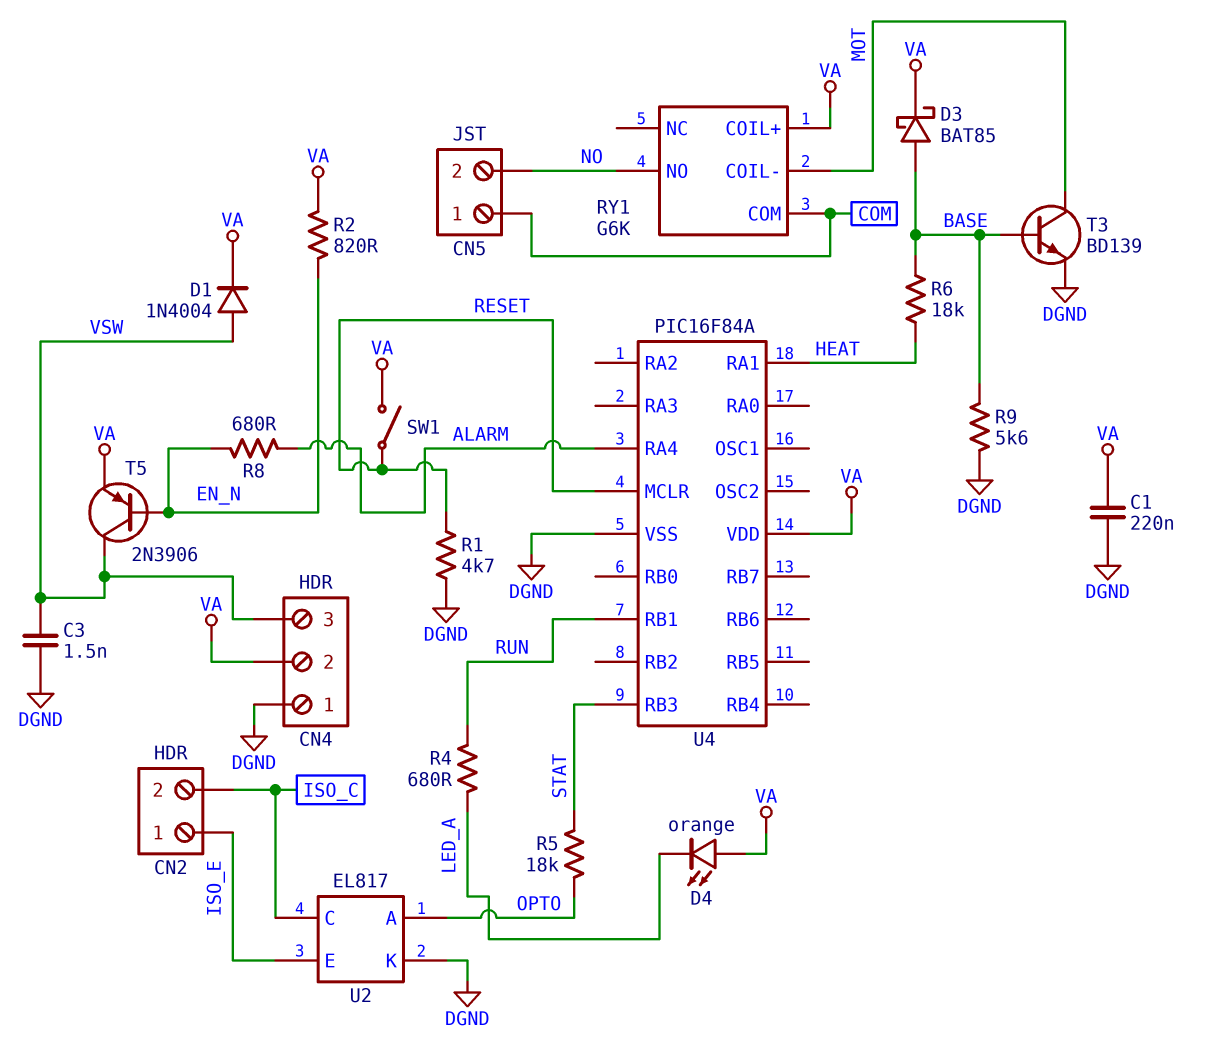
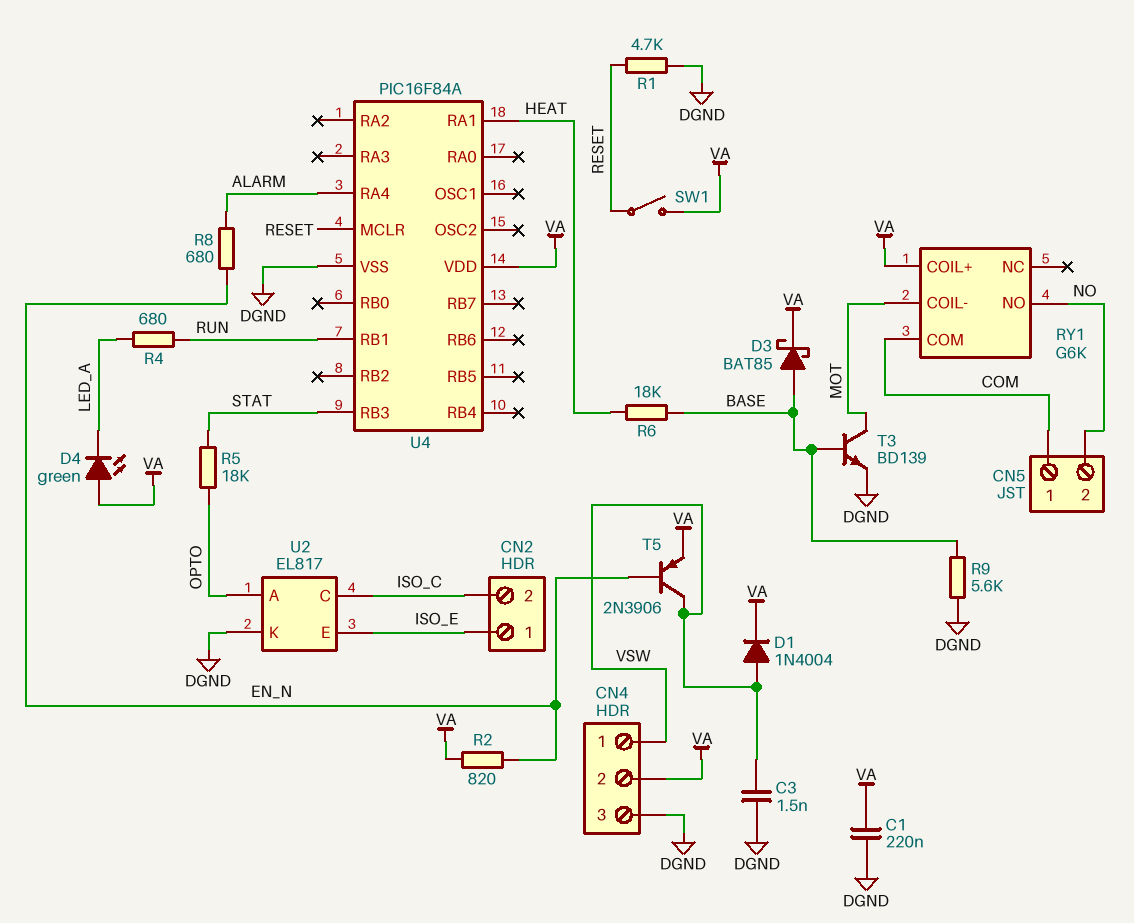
CN4 pin 1: DGND -> VSW
CN4 pin 3: VSW -> DGND
D4: LED orange (A VA, K LED_A) -> LED green (A VA, K LED_A)

